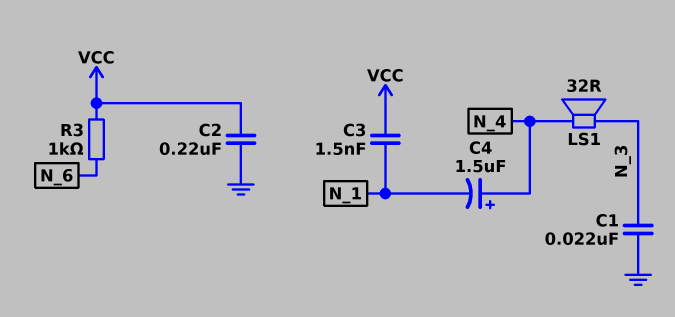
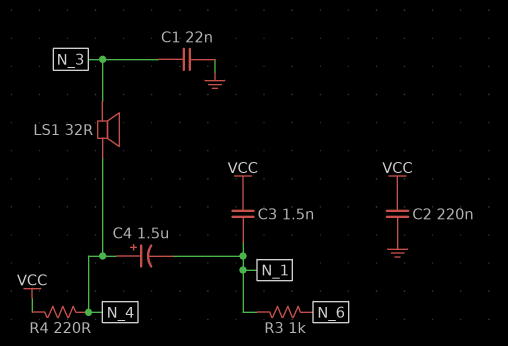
R3: 1k (N_6, VCC) -> 1k (N_1, N_6)
R4: none -> 220 (N_4, VCC)

